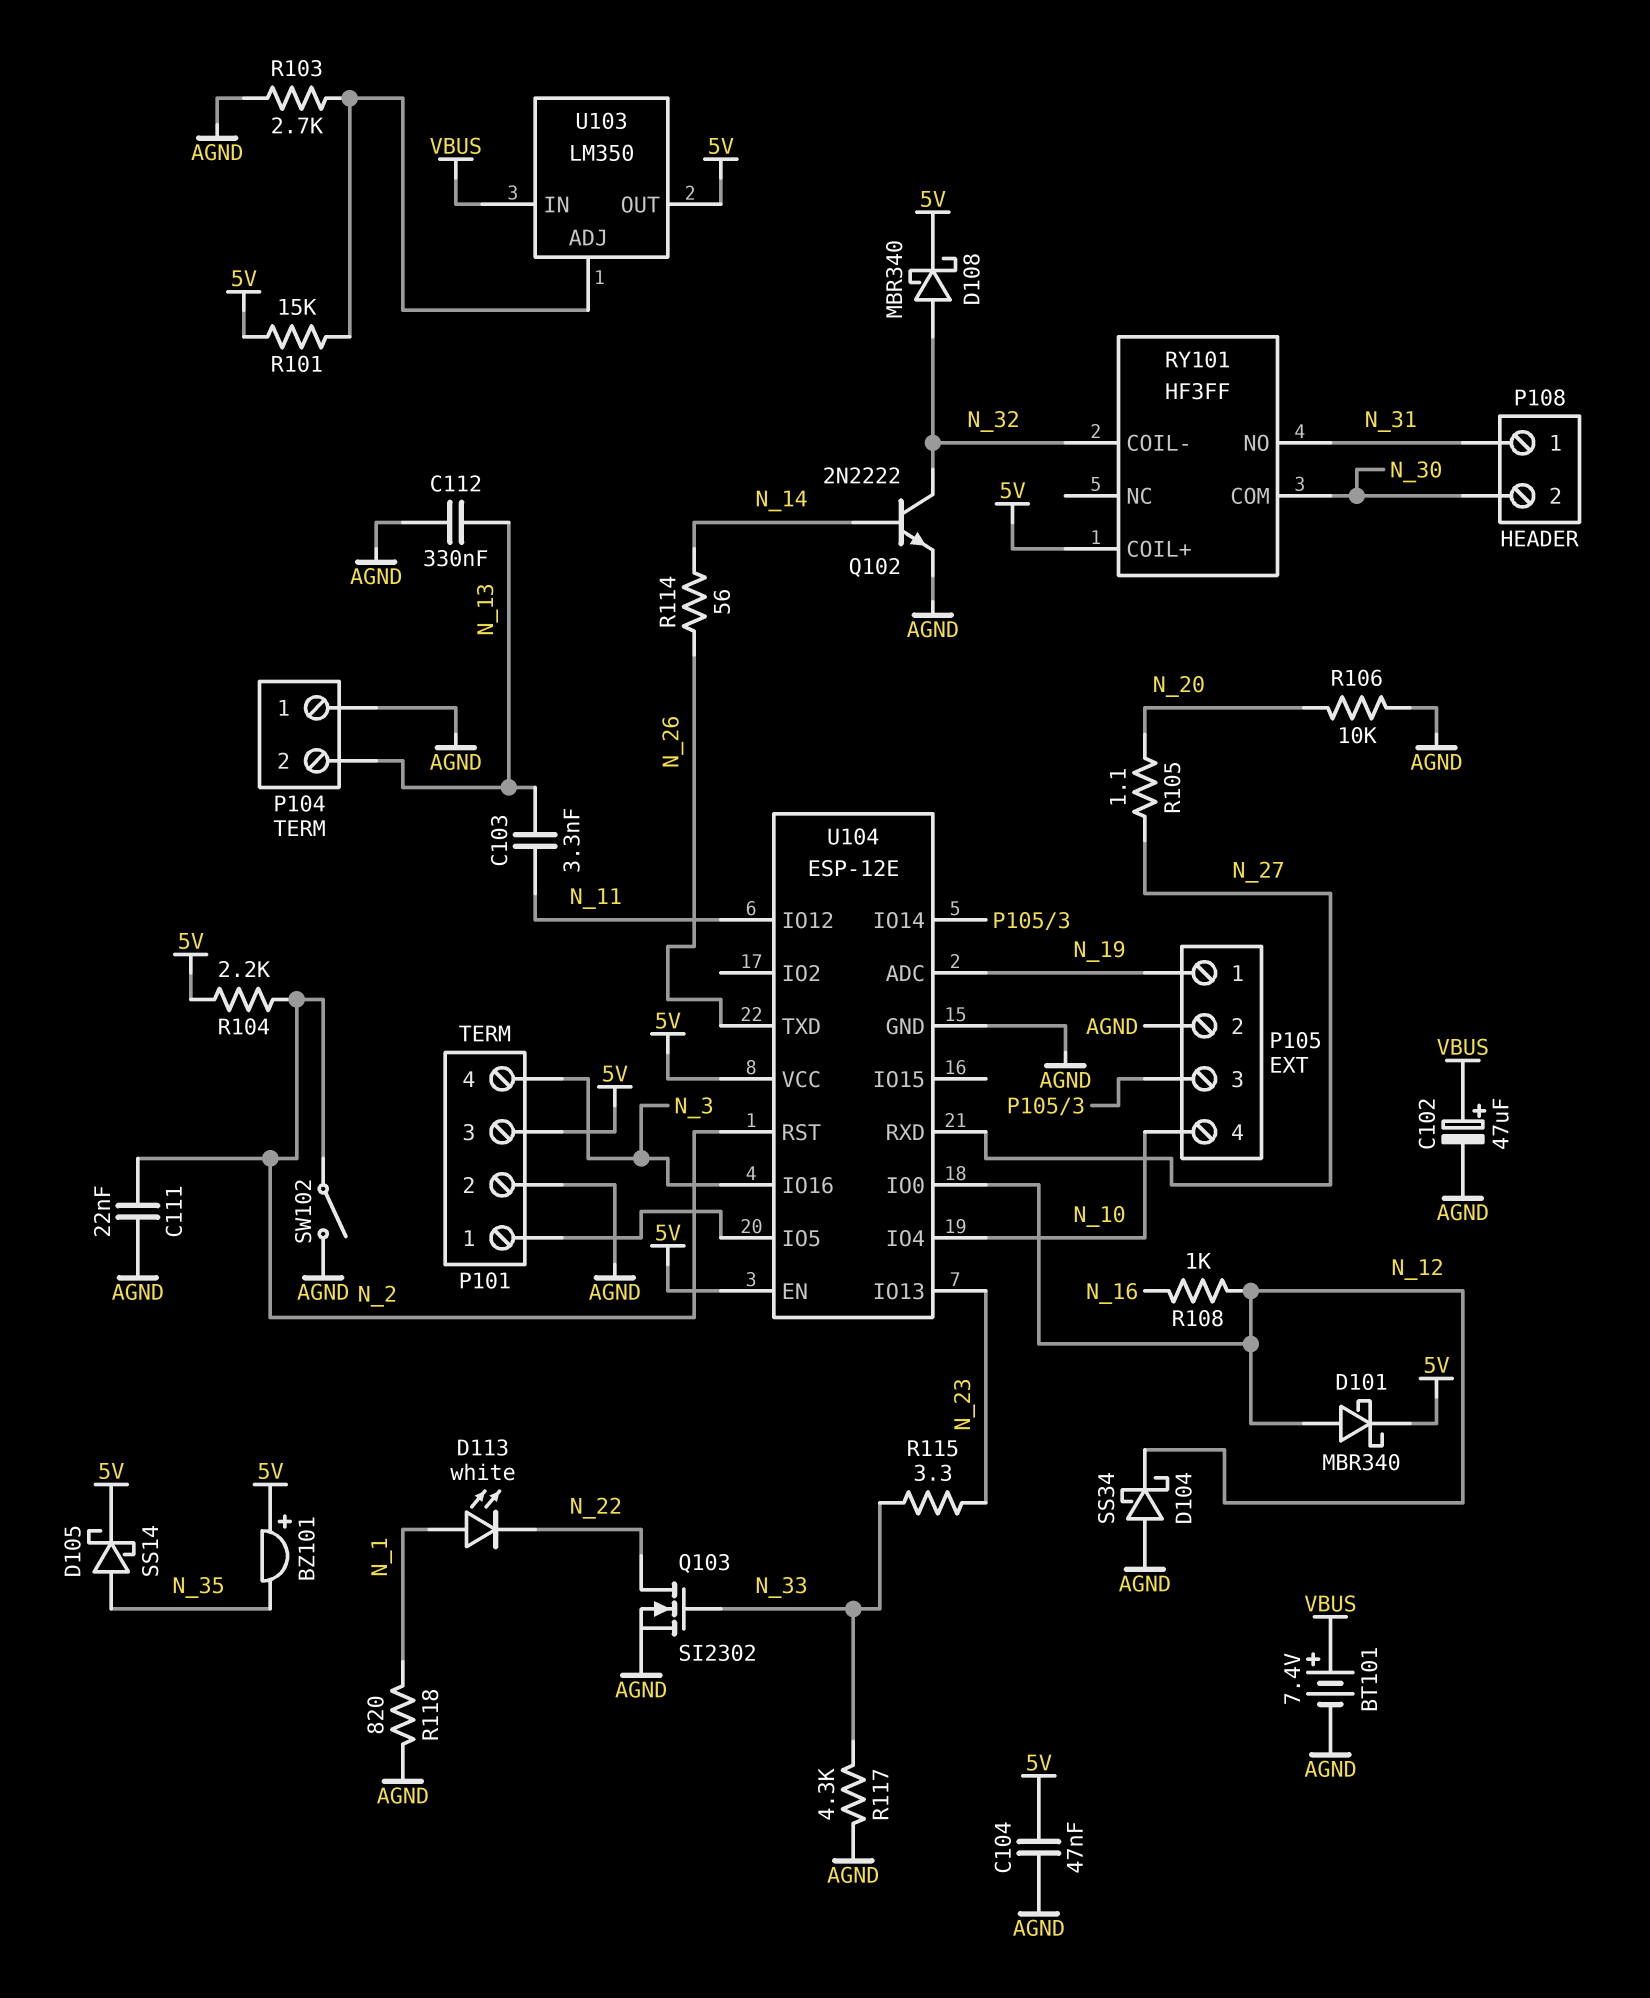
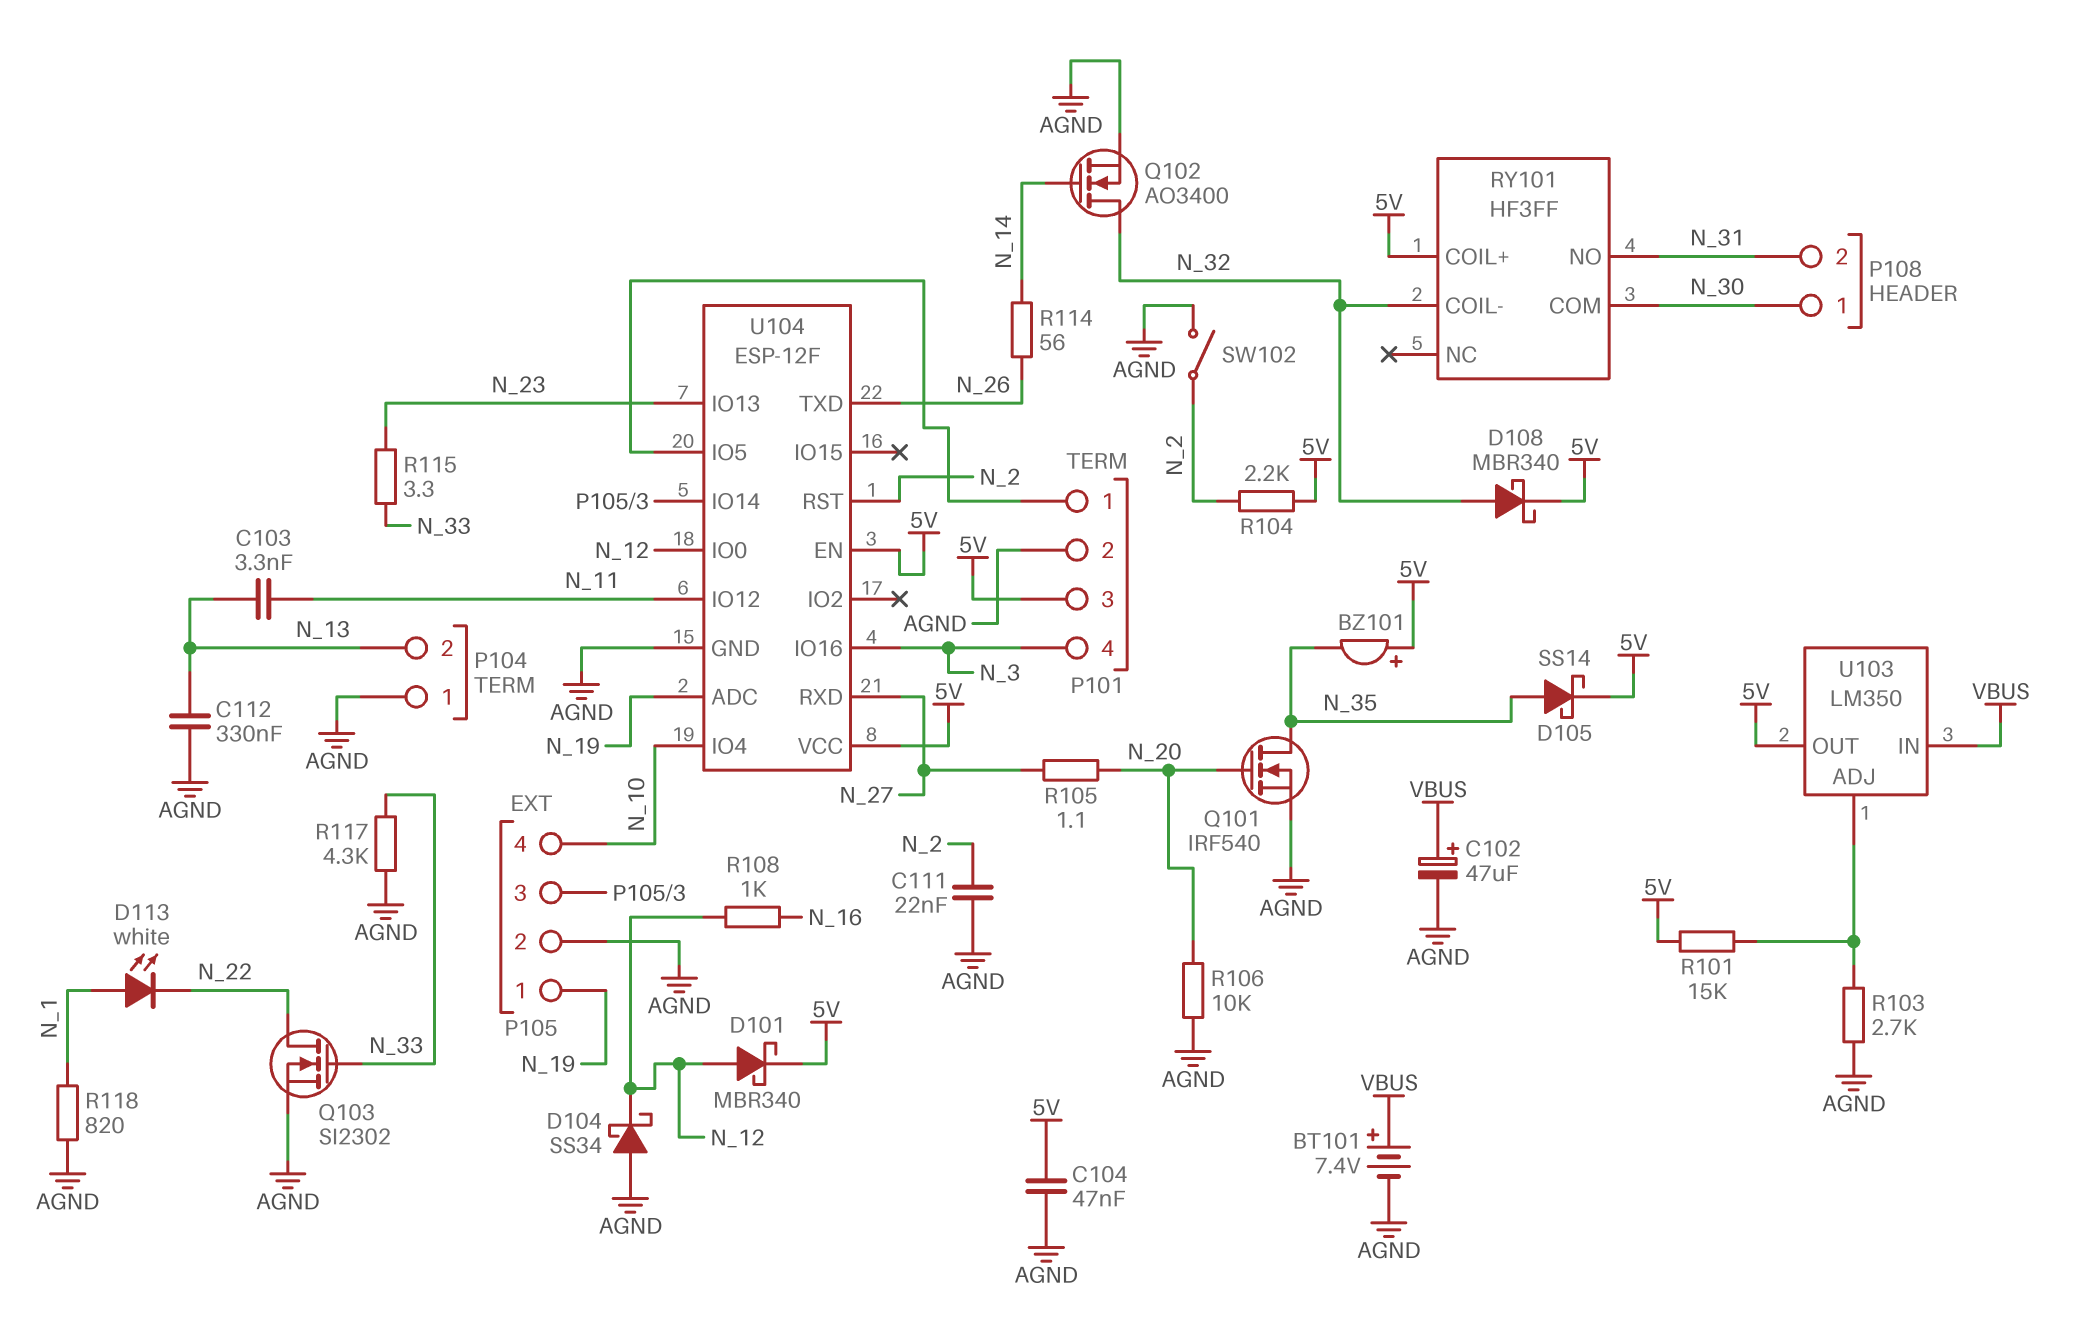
P108 pin 1: N_31 -> N_30
P108 pin 2: N_30 -> N_31
Q101: none -> NMOS IRF540 (G N_20, D N_35, S AGND)
Q102: NPN 2N2222 (B N_14, C N_32, E AGND) -> NMOS AO3400 (G N_14, D N_32, S AGND)
U104: ESP-12E -> ESP-12F

